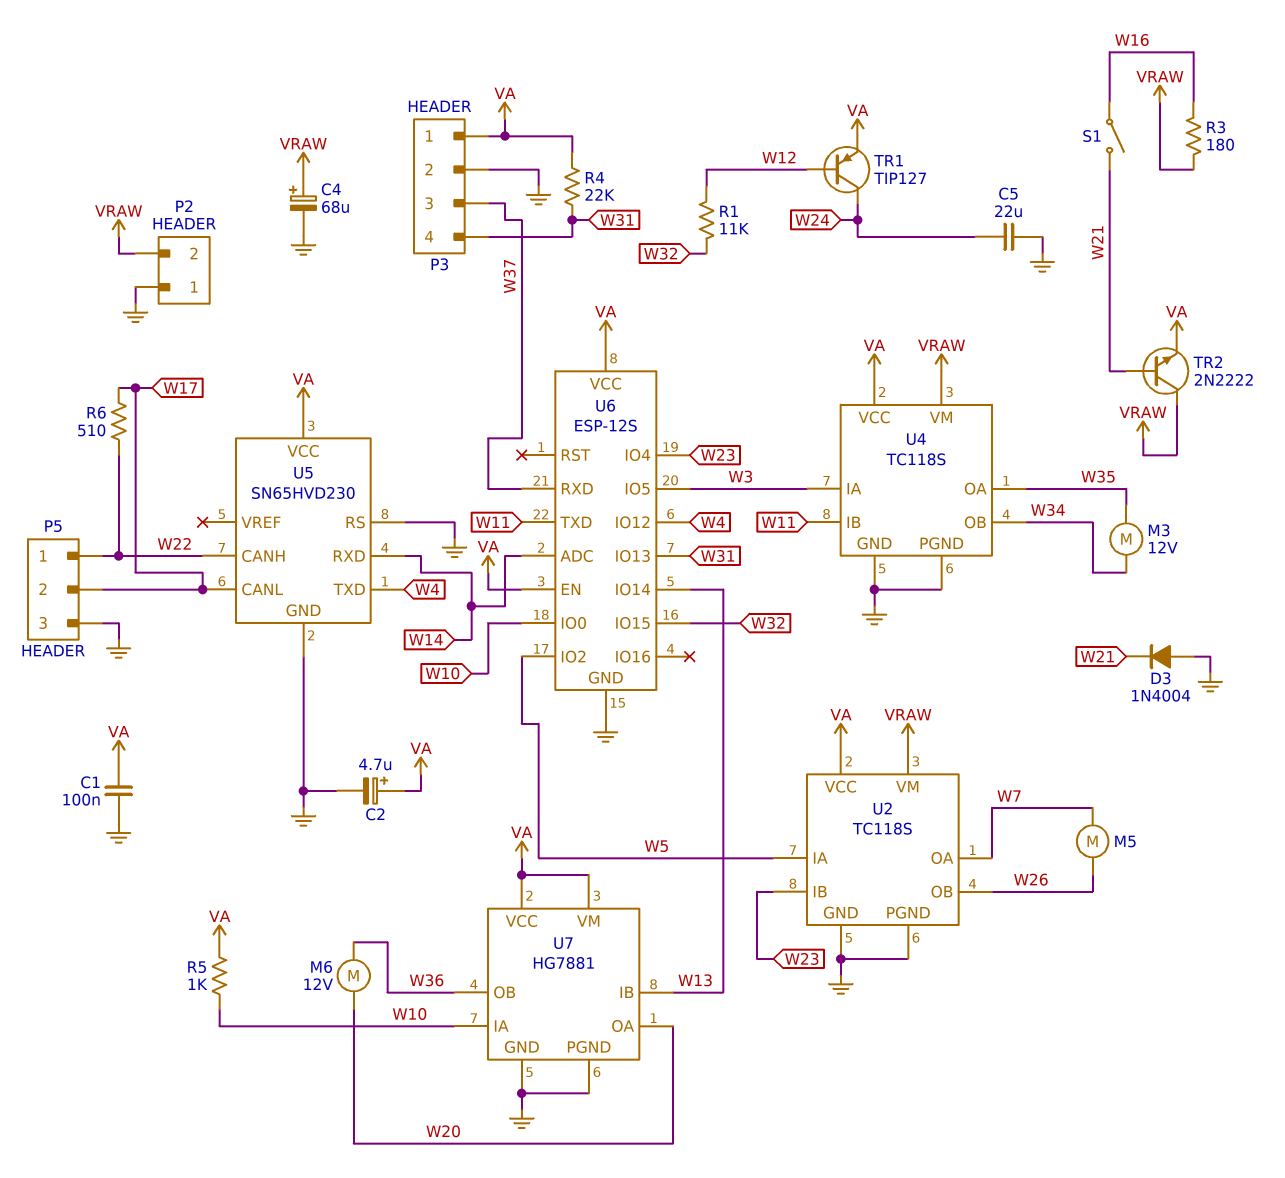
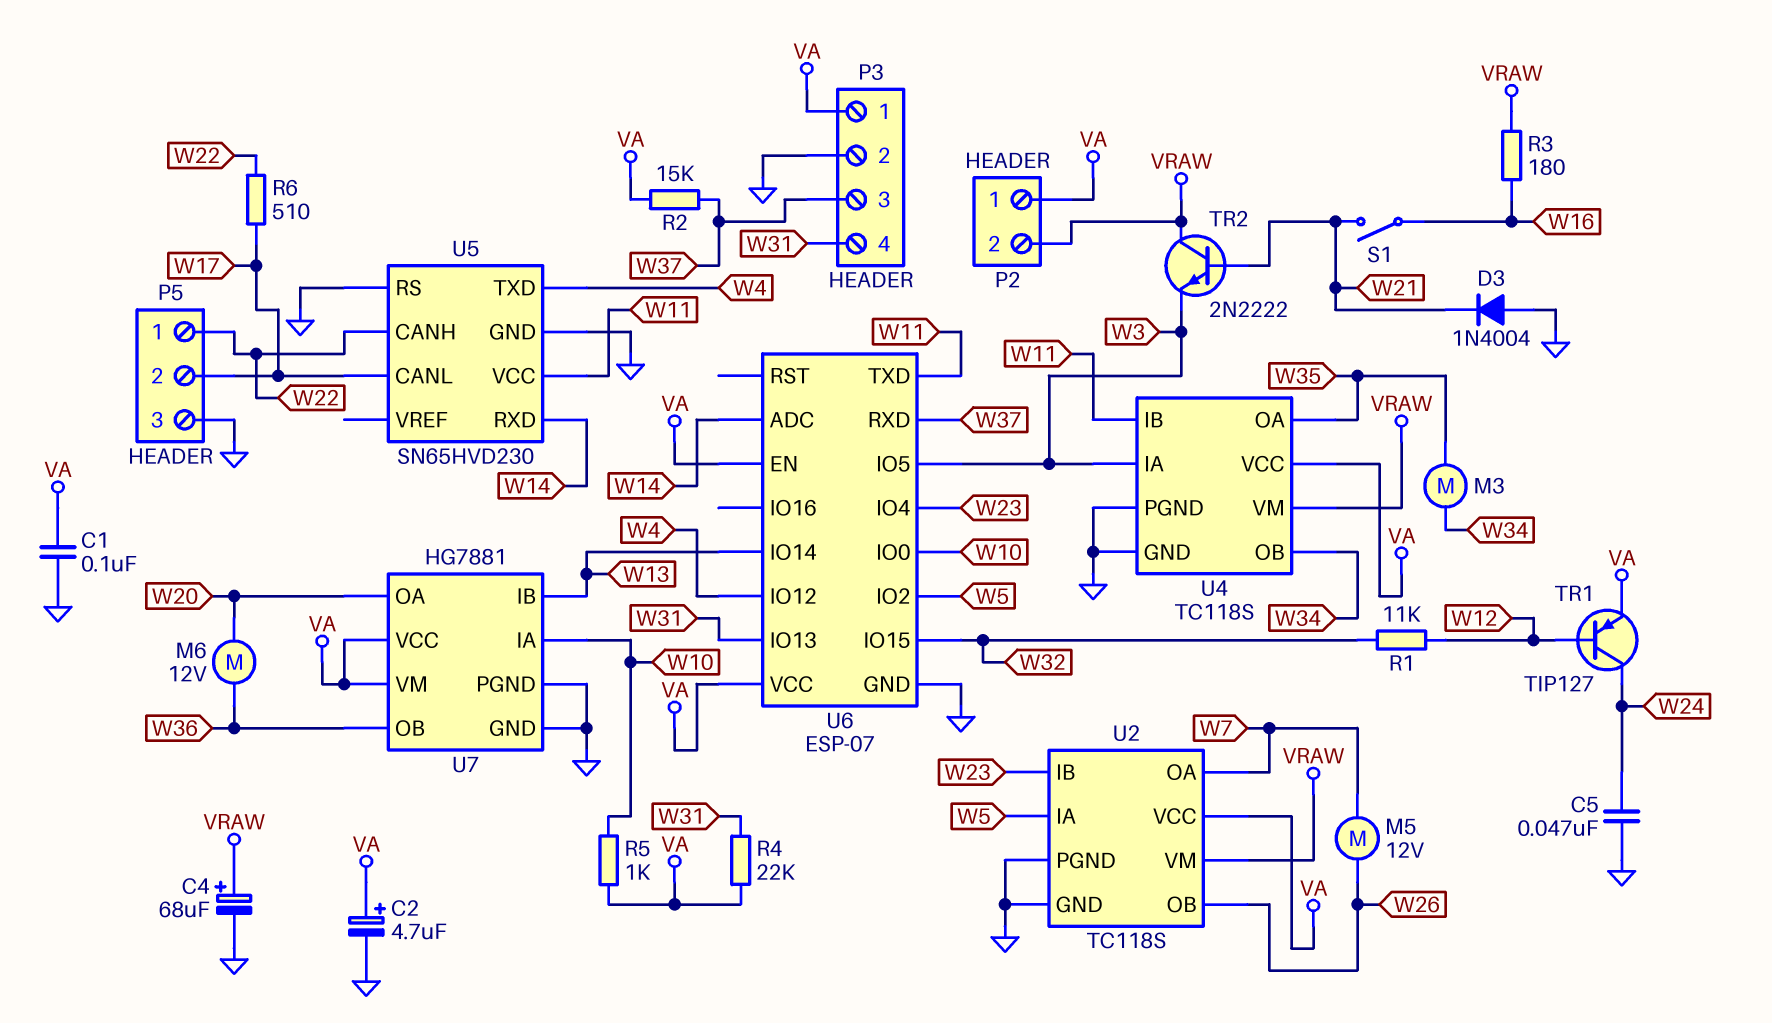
C5: 22uF (GND, W24) -> 47nF (GND, W24)
M3: motor 12V (W34, W35) -> motor (W34, W35)
M5: motor (W7, W26) -> motor 12V (W7, W26)
P2 pin 1: GND -> VA
R2: none -> 15k (VA, W37)
TR2: NPN 2N2222 (B W21, C VRAW, E VA) -> NPN 2N2222 (B W21, C VRAW, E W3)
U5 pin VCC: VA -> W11
U6: ESP-12S -> ESP-07

